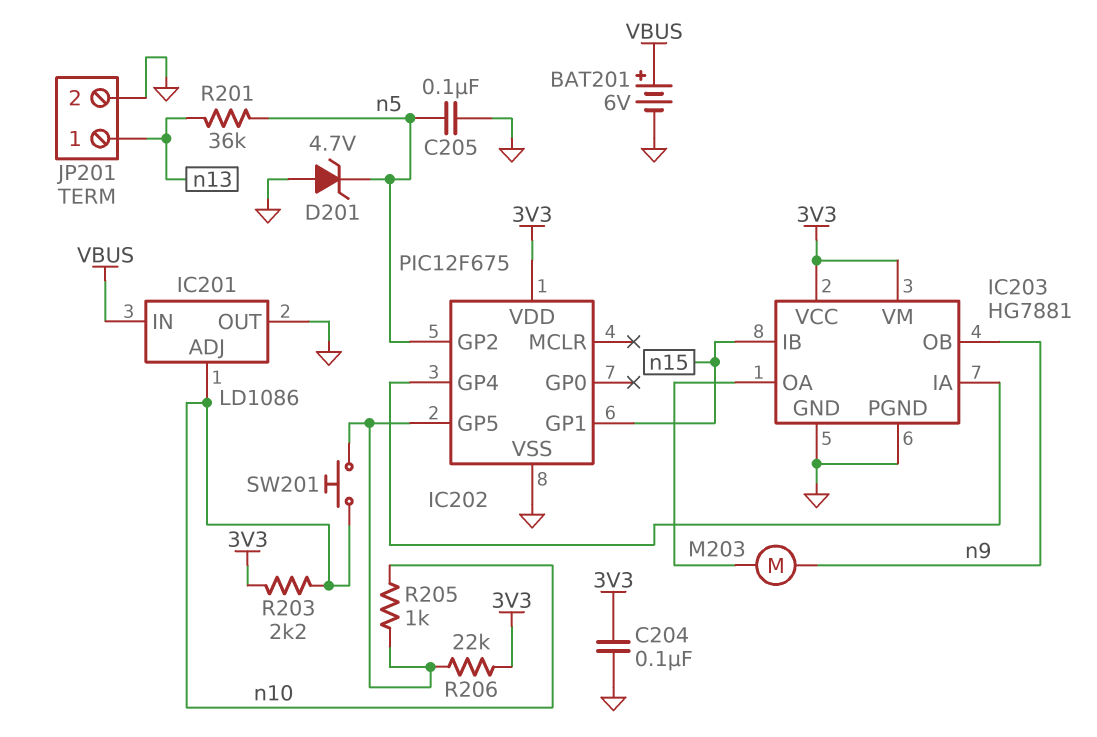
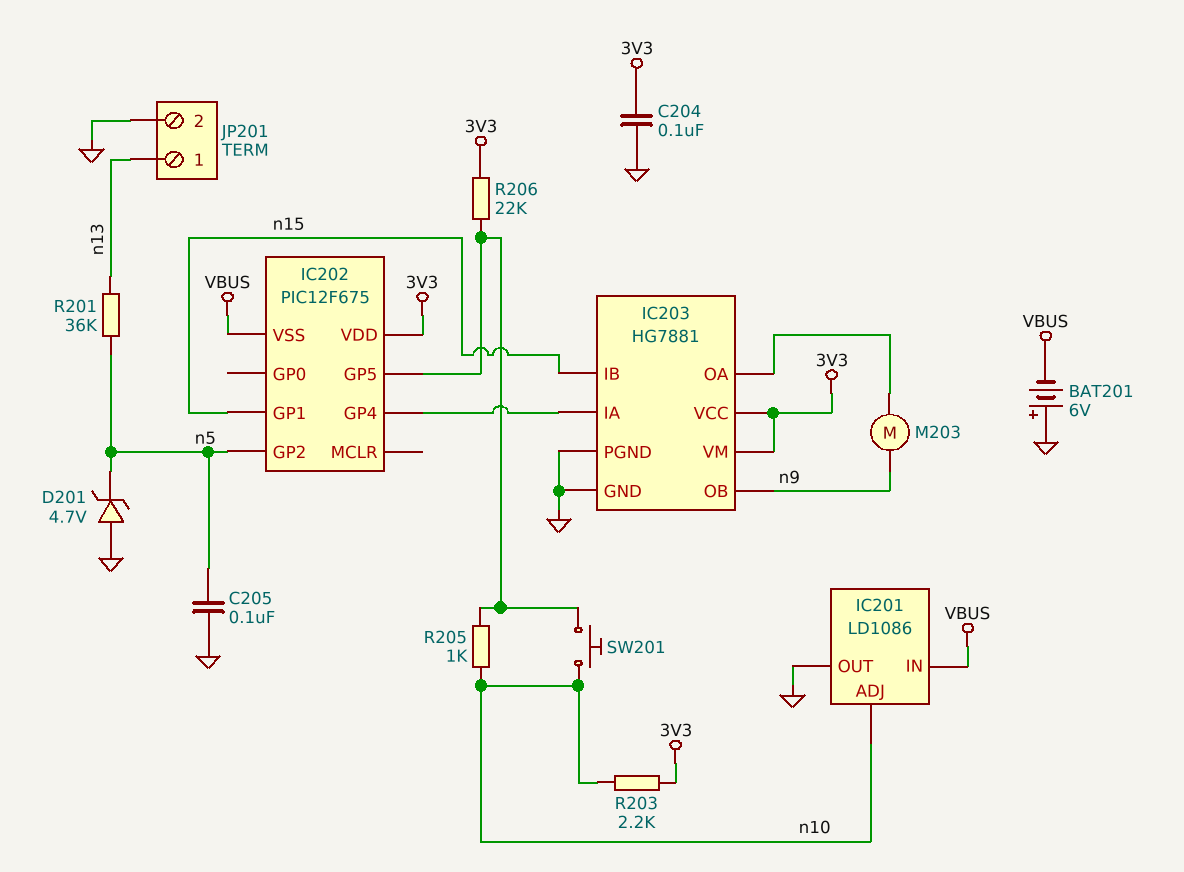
BAT201: 6V (plus VBUS, minus GND) -> 6V (plus GND, minus VBUS)
IC202 pin VSS: GND -> VBUS

